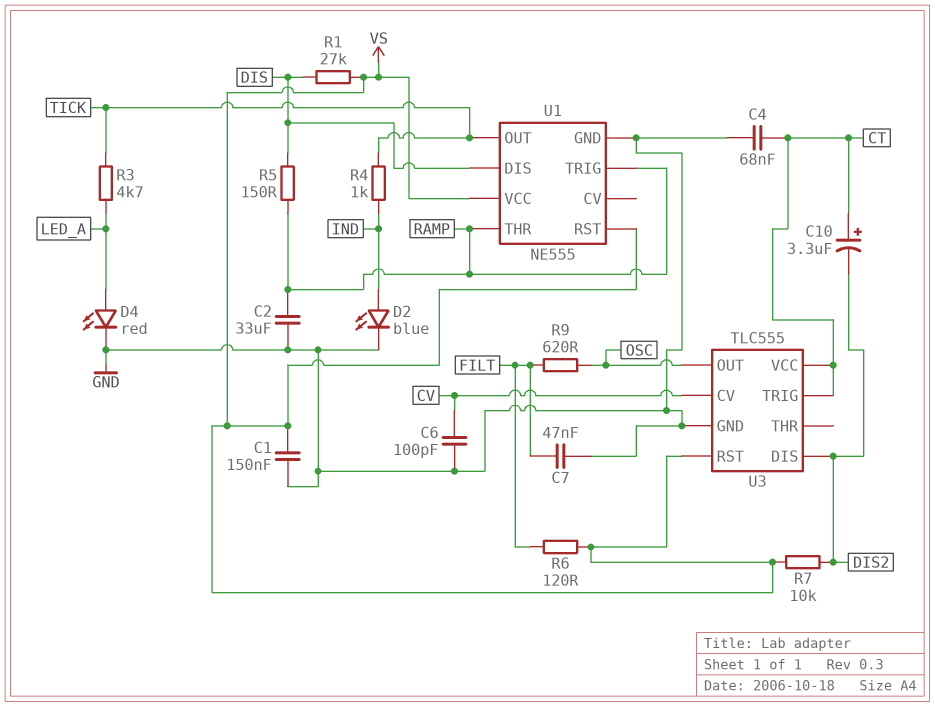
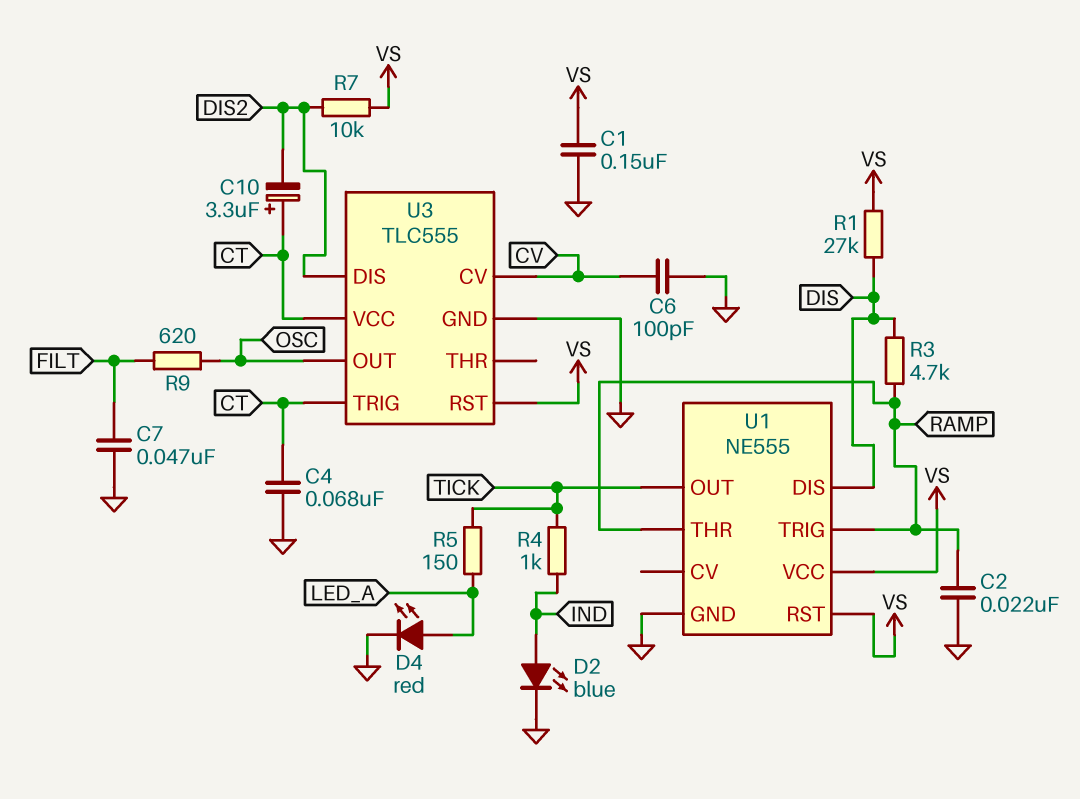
C2: 33uF (GND, RAMP) -> 22nF (GND, RAMP)
R3: 4.7k (LED_A, TICK) -> 4.7k (DIS, RAMP)
R5: 150 (DIS, RAMP) -> 150 (LED_A, TICK)
R6: 120 (FILT, VS) -> none

